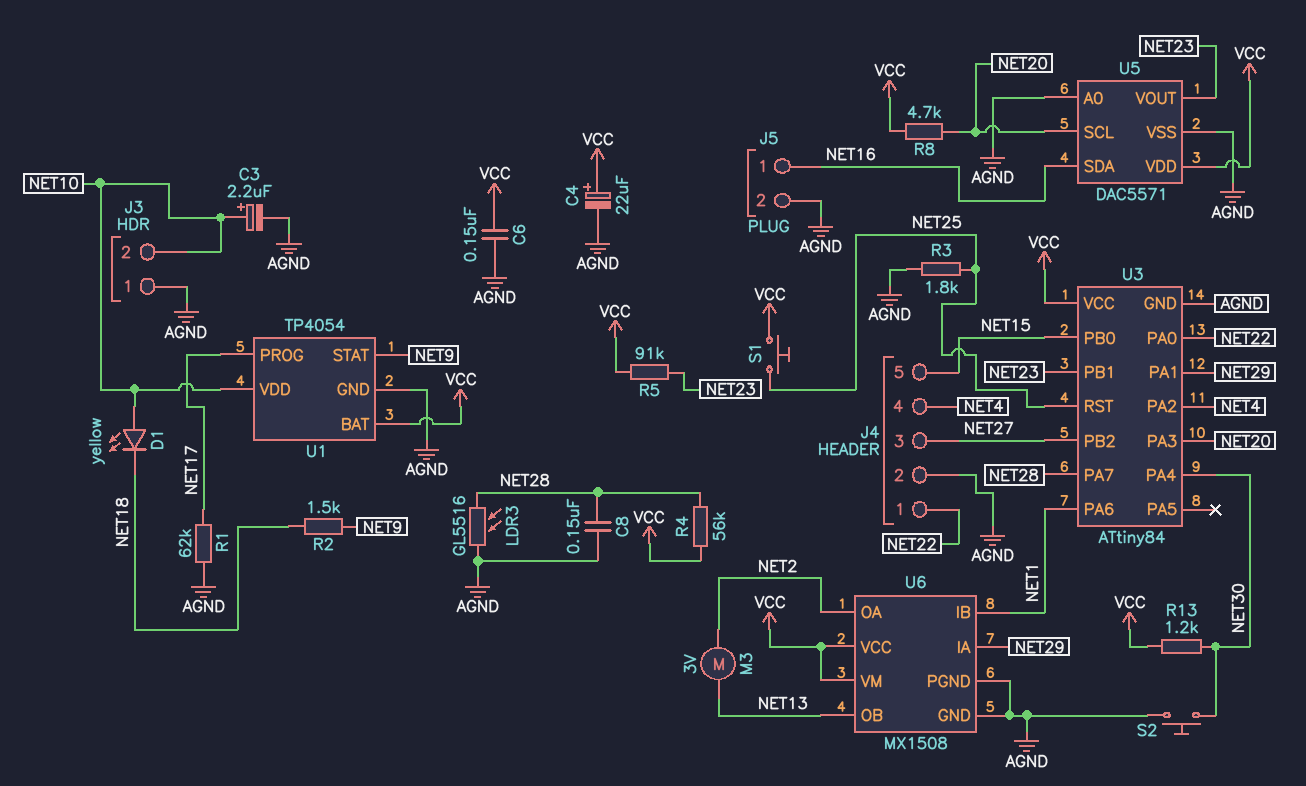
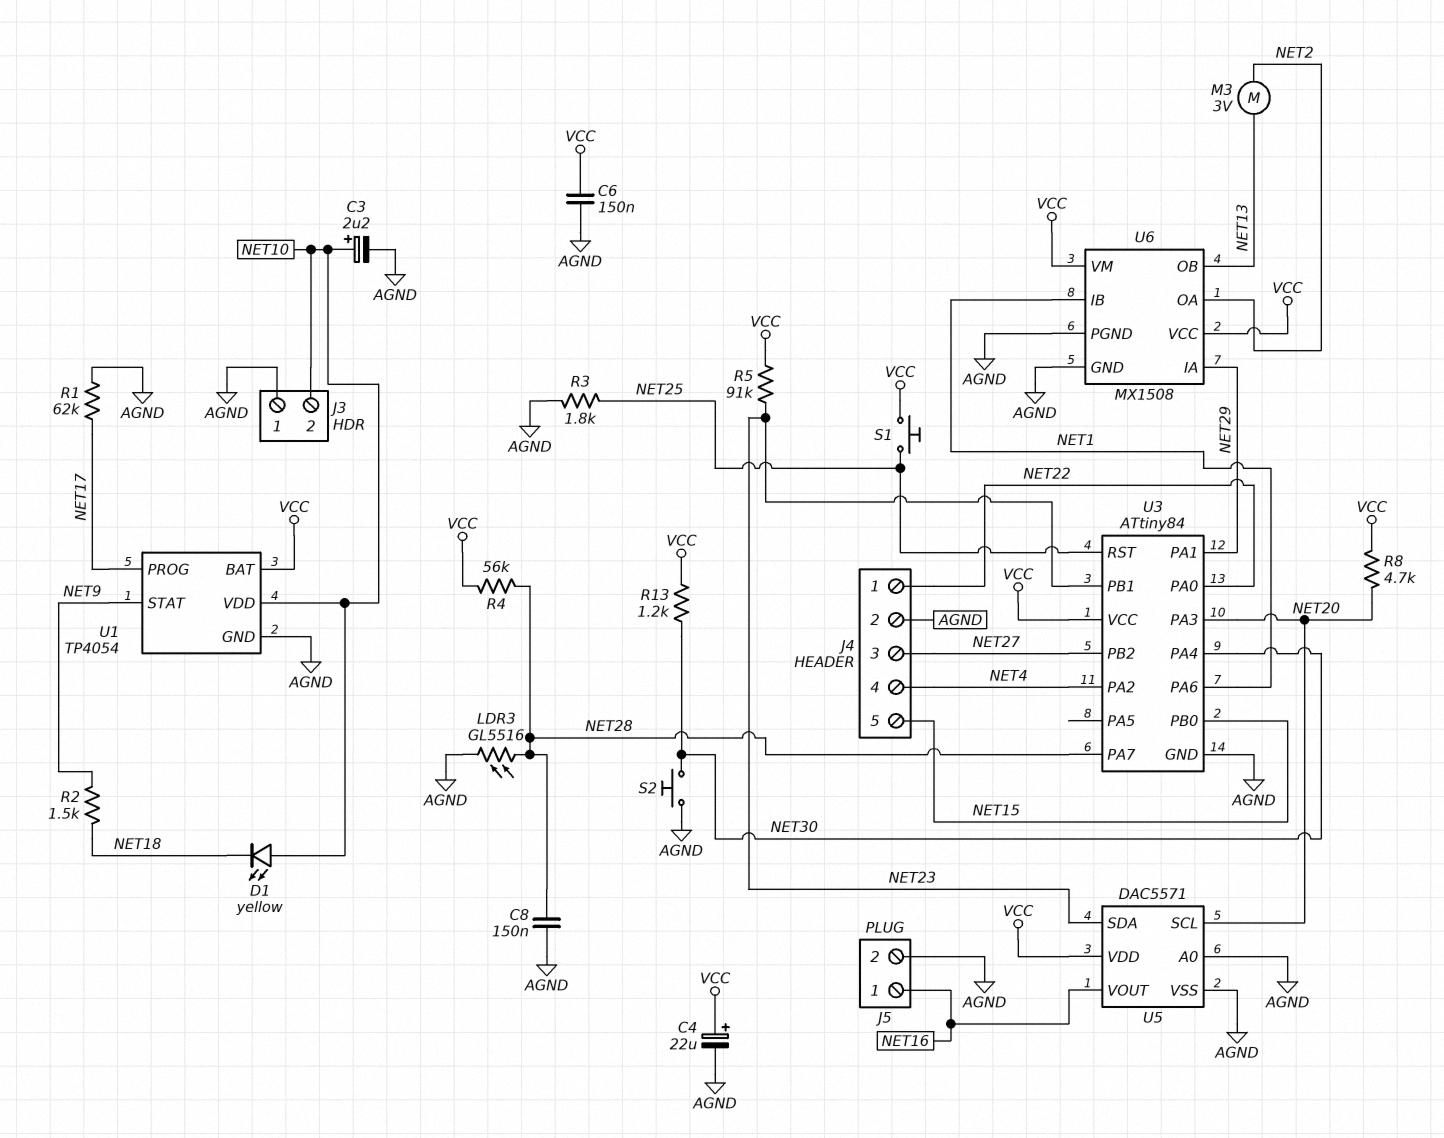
U5 pin SDA: NET16 -> NET23
U5 pin VOUT: NET23 -> NET16

